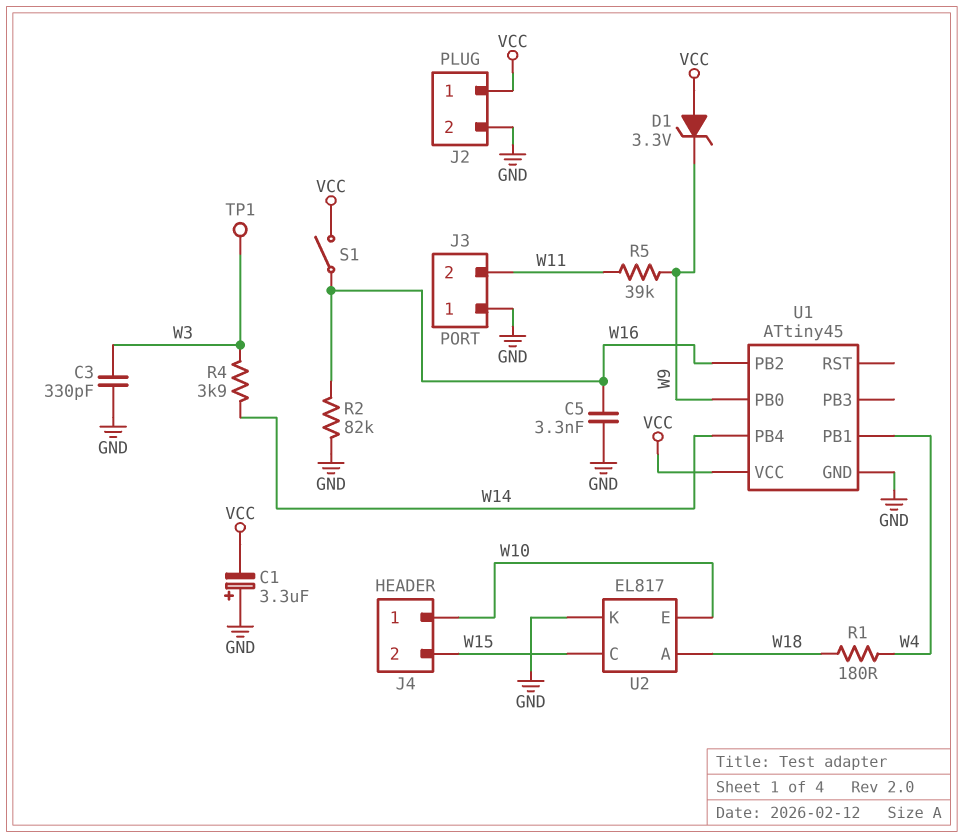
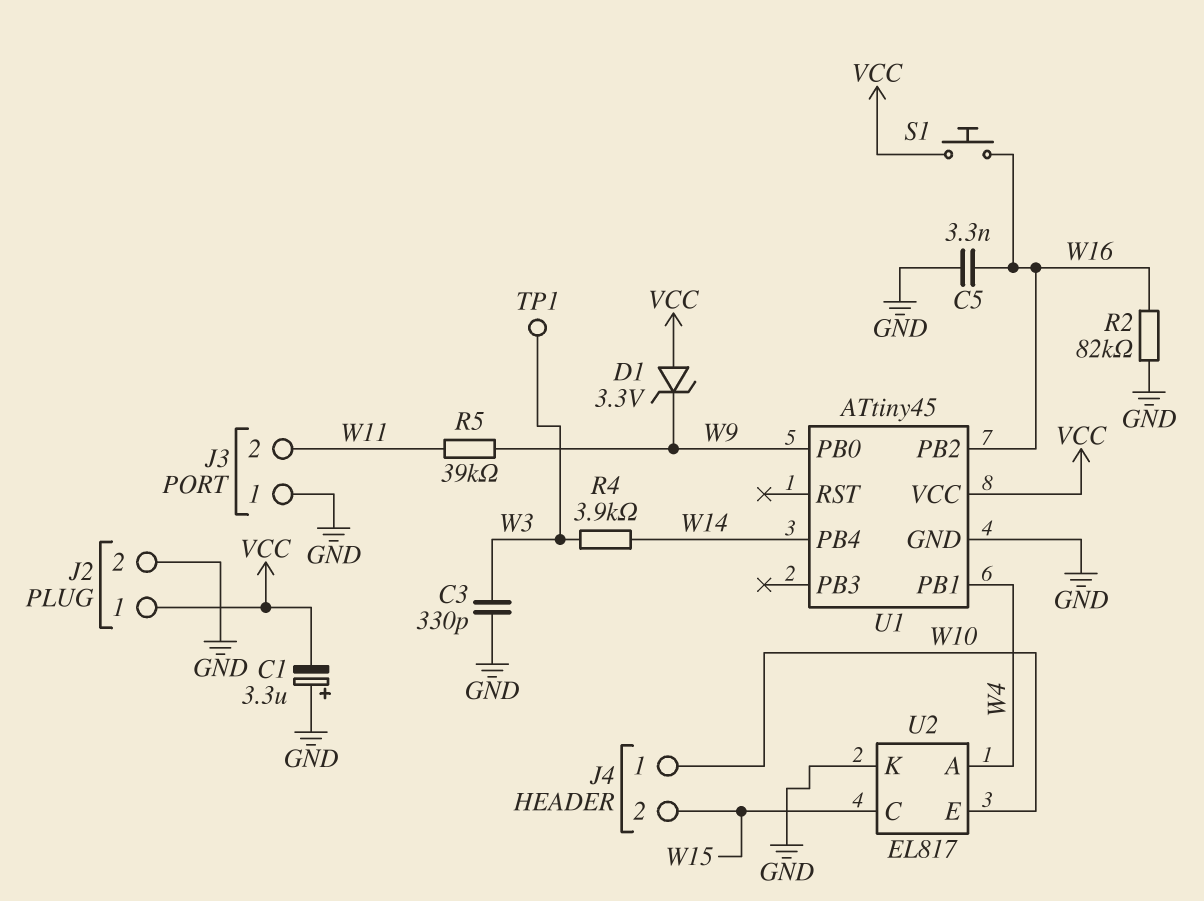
R1: 180 (W4, W18) -> none
S1: switch (VCC, W16) -> button (VCC, W16)
U2 pin A: W18 -> W4

